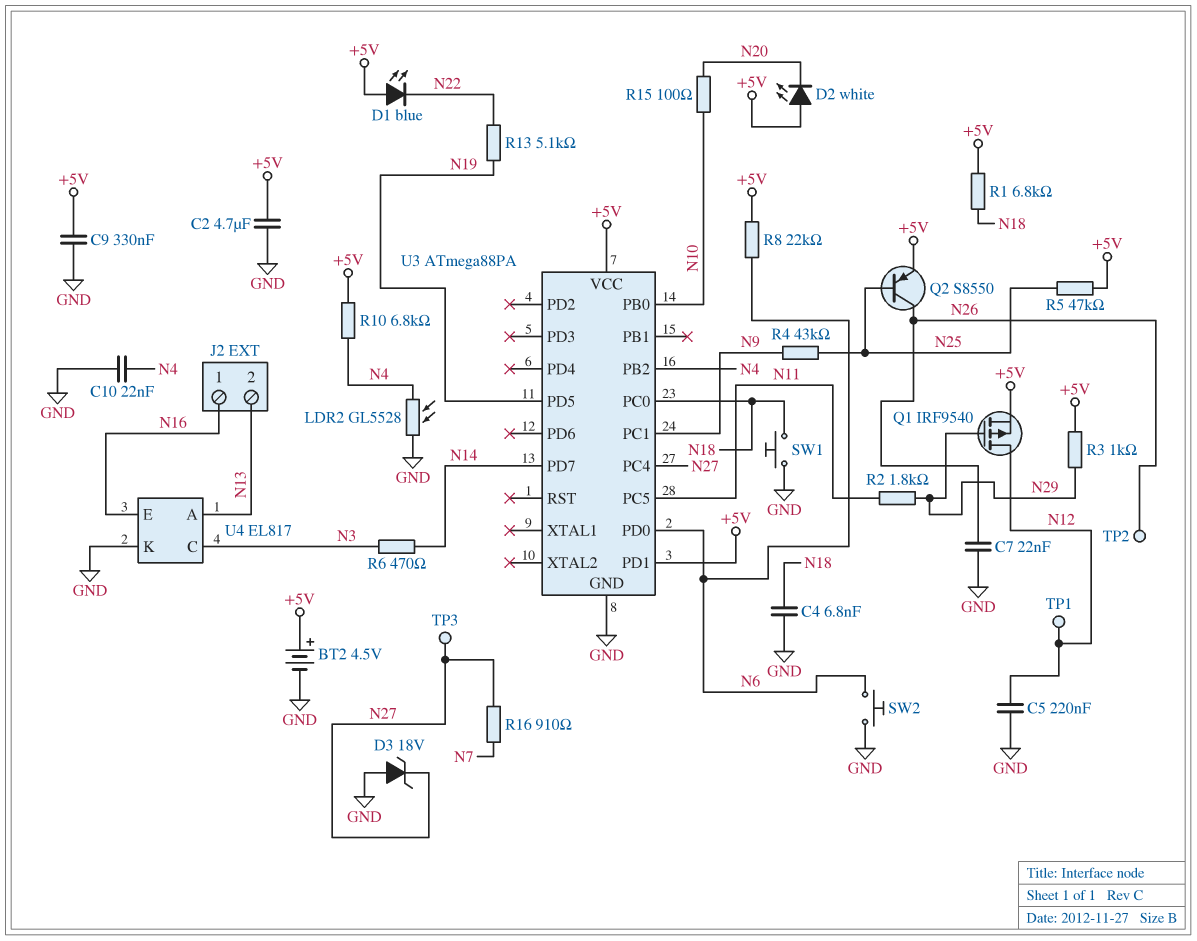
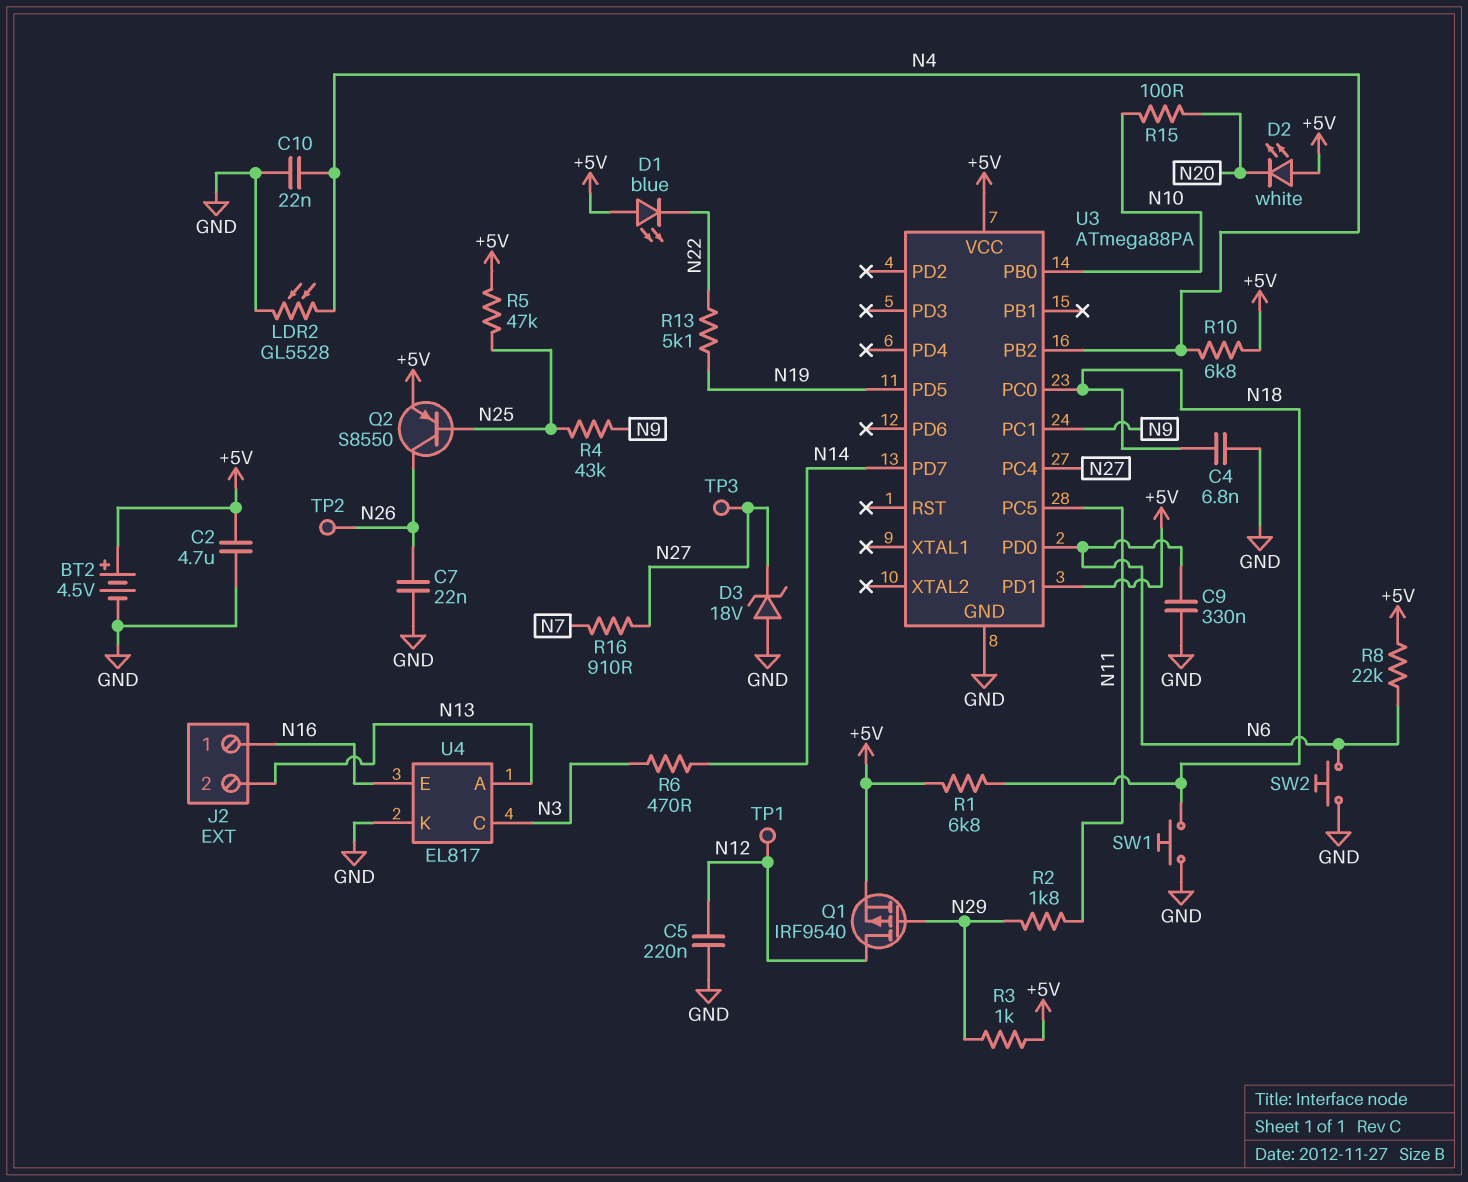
C9: 330nF (+5V, GND) -> 330nF (GND, N6)

